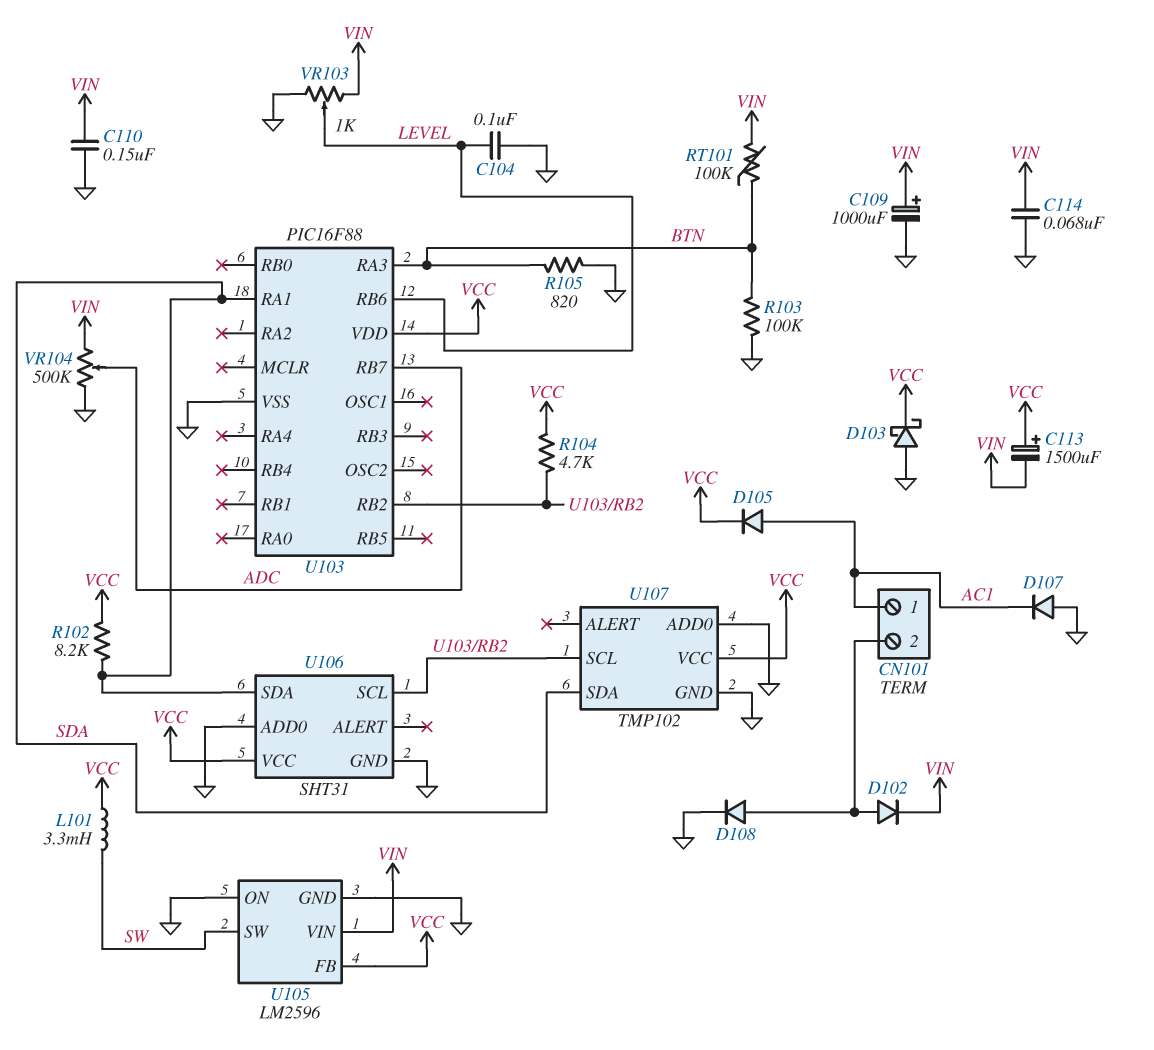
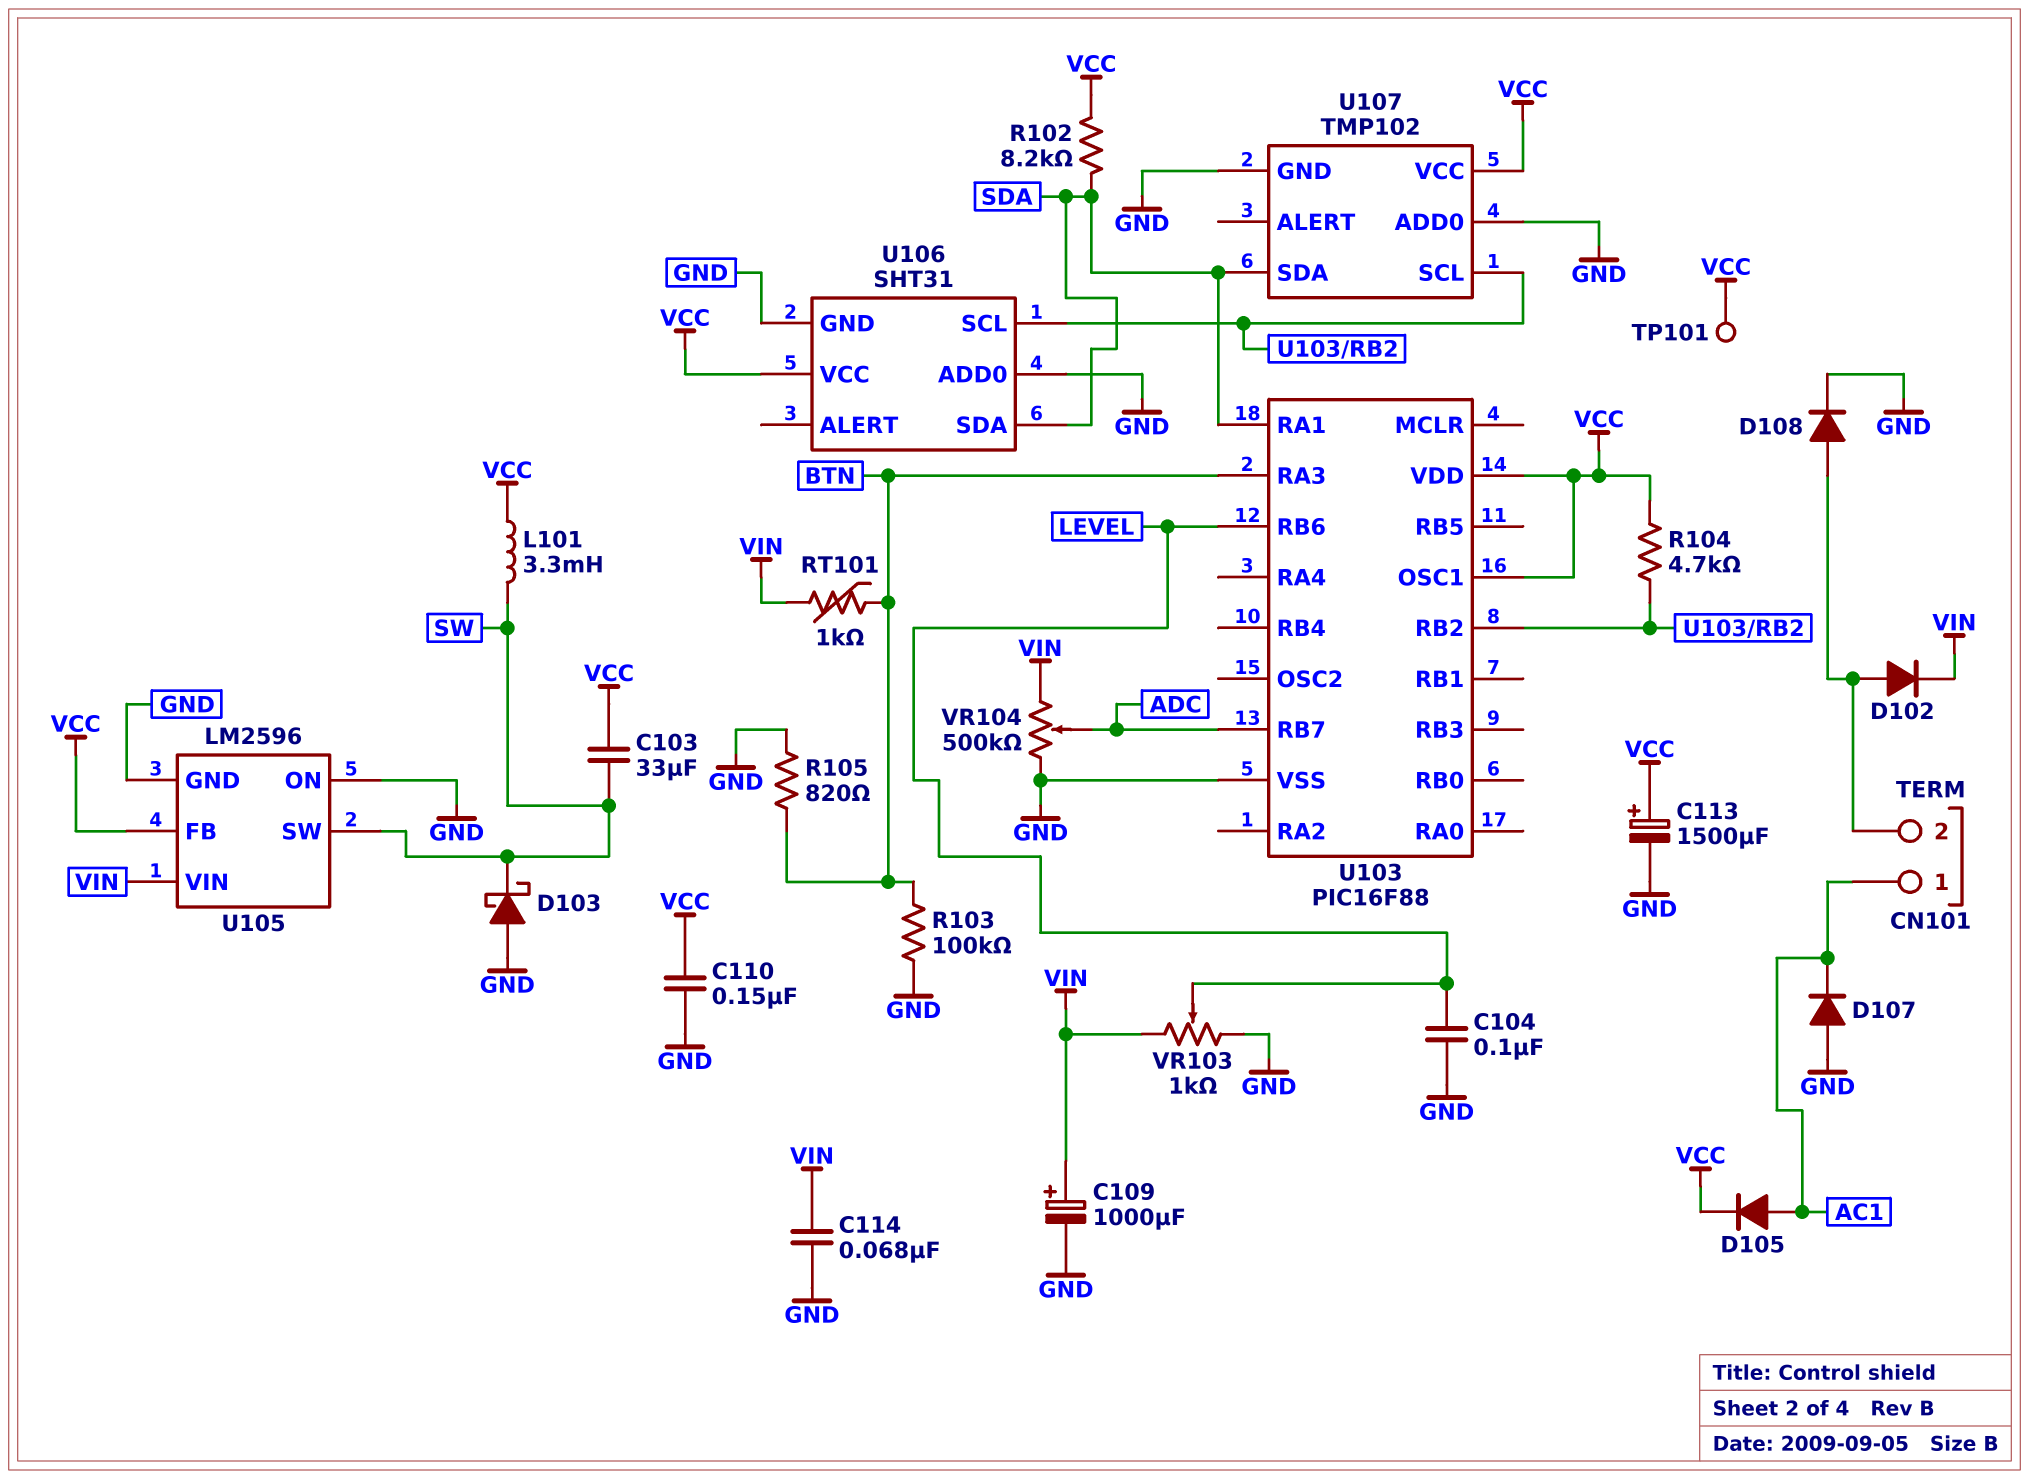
C103: none -> 33uF (SW, VCC)
C110: 150nF (GND, VIN) -> 150nF (GND, VCC)
C113: 1500uF (plus VCC, minus VIN) -> 1500uF (plus VCC, minus GND)
D103: schottky (A GND, K VCC) -> schottky (A GND, K SW)
RT101: 100k (BTN, VIN) -> 1k (BTN, VIN)
TP101: none -> test point (VCC)
U103 pin OSC1: none -> VCC

